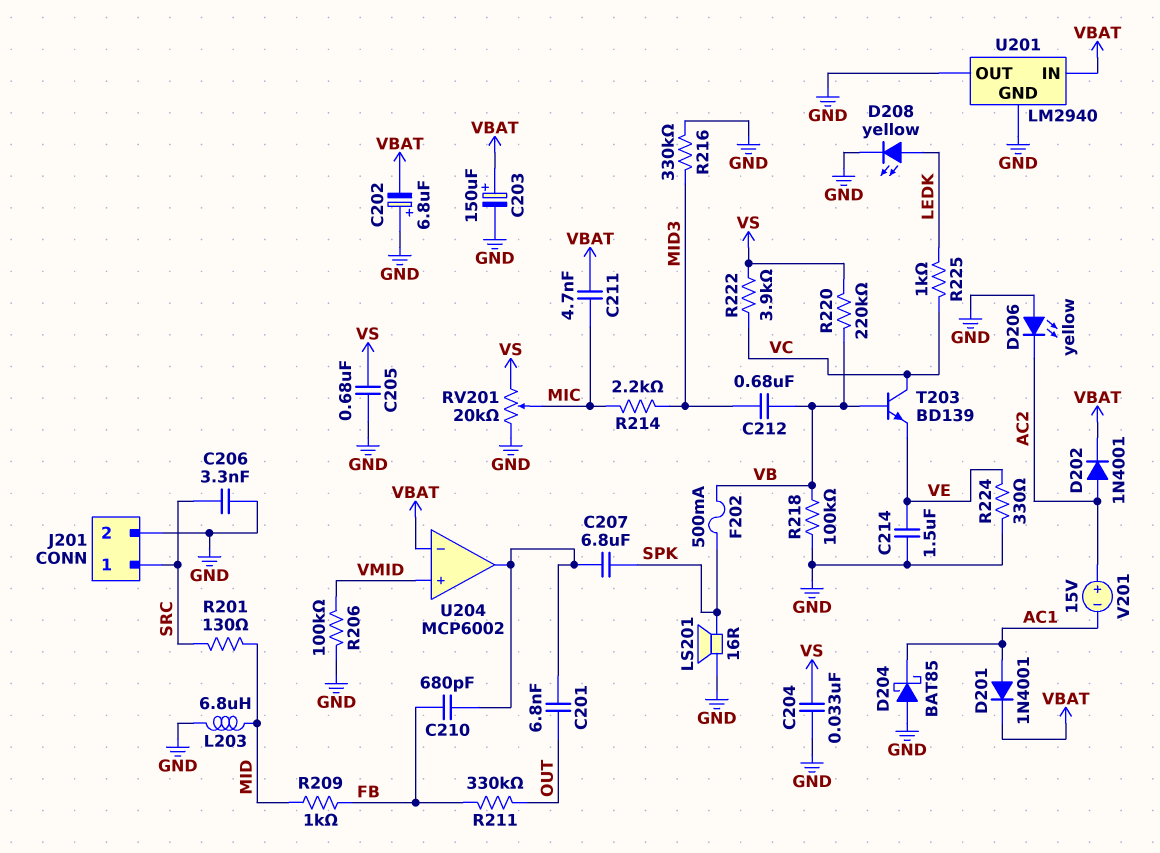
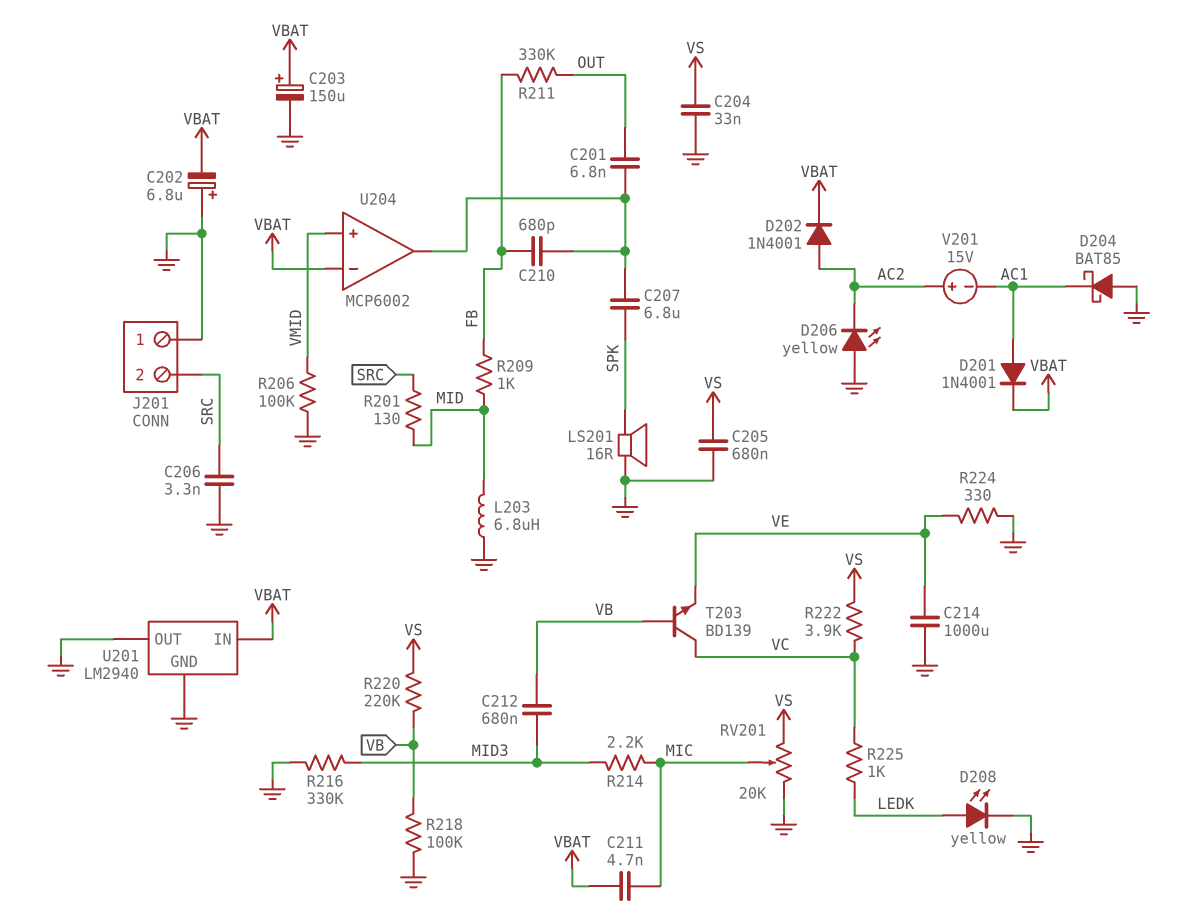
C214: 1.5uF (GND, VE) -> 1000uF (GND, VE)
F202: 500mA (SPK, VB) -> none
J201 pin 1: SRC -> GND
J201 pin 2: GND -> SRC

